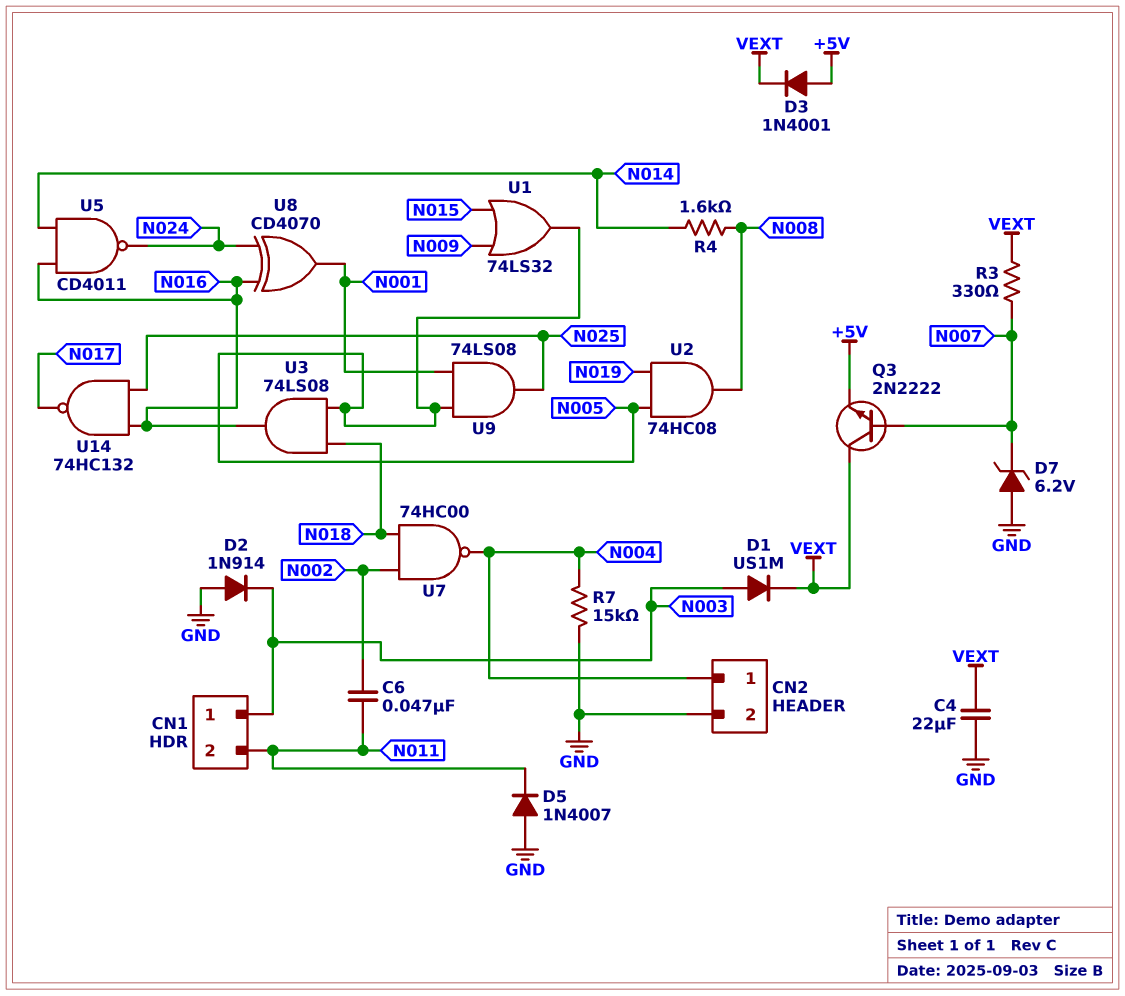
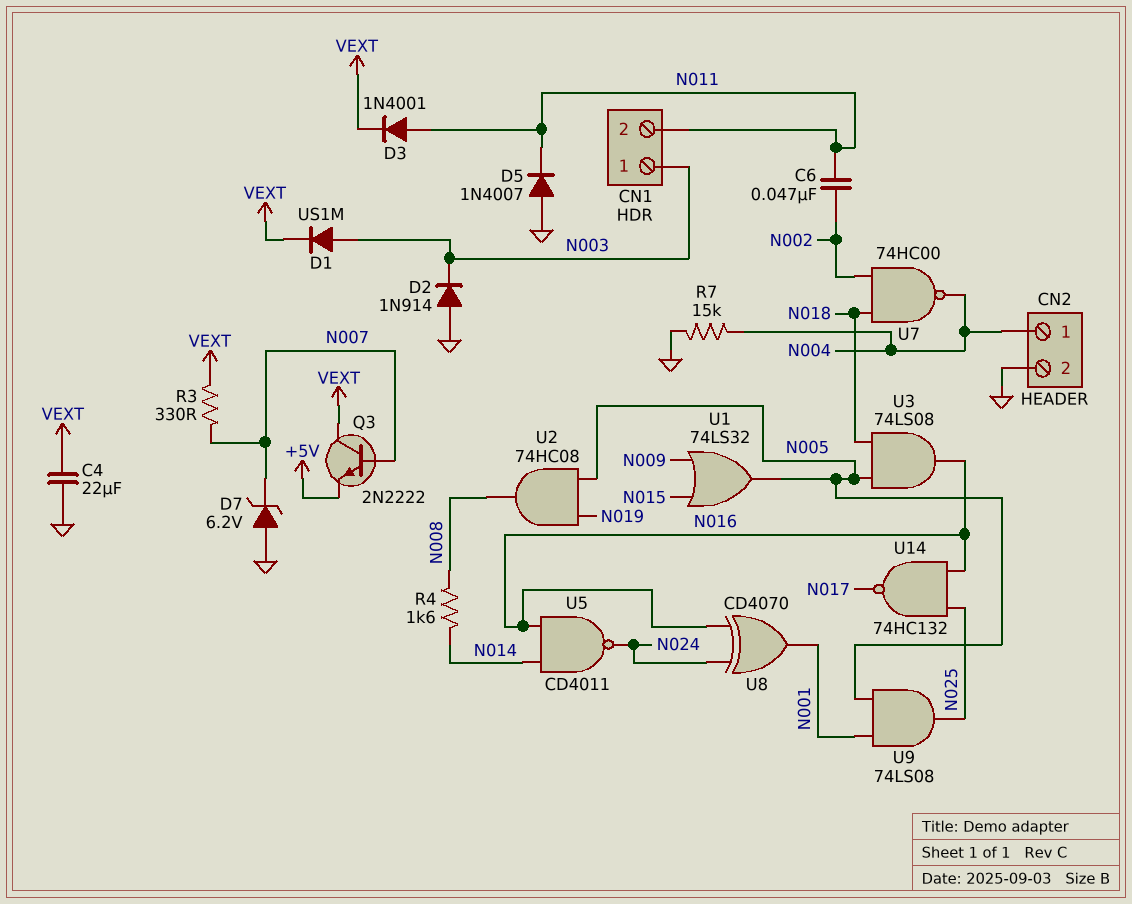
D3: diode 1N4001 (A +5V, K VEXT) -> diode 1N4001 (A N011, K VEXT)

